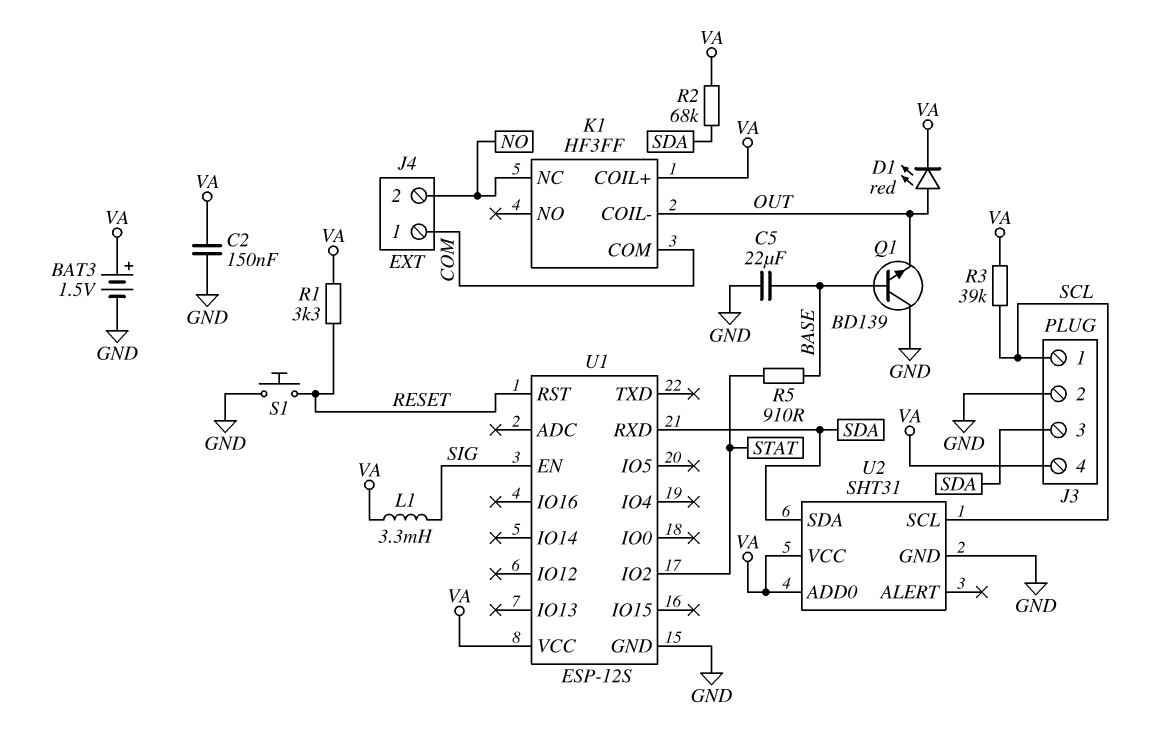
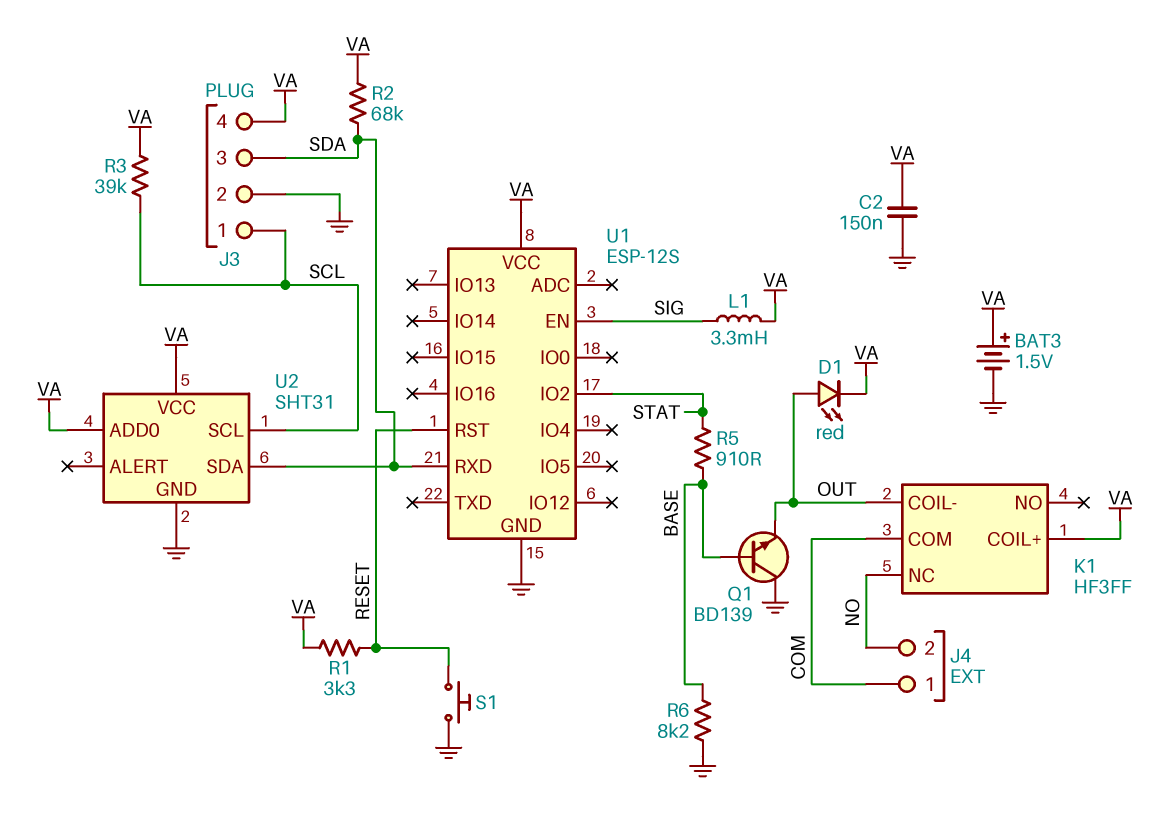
C5: 22uF (BASE, GND) -> none
R6: none -> 8.2k (BASE, GND)

